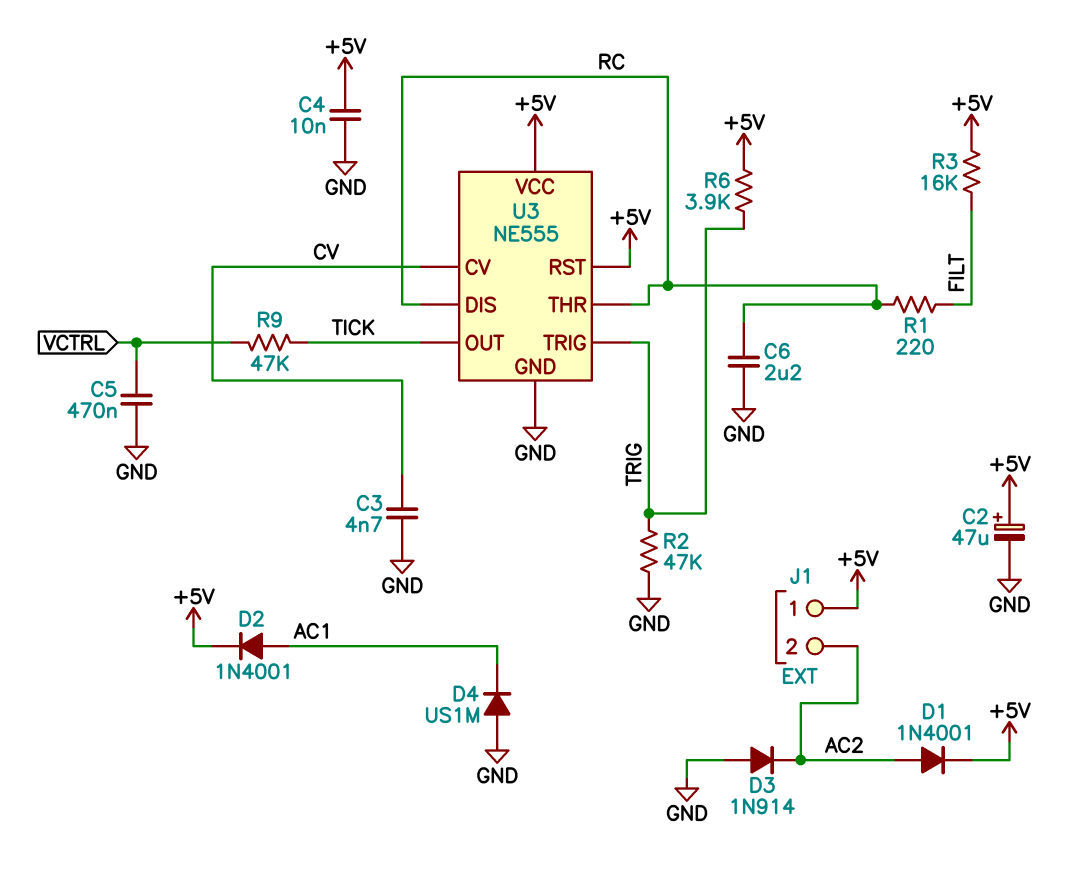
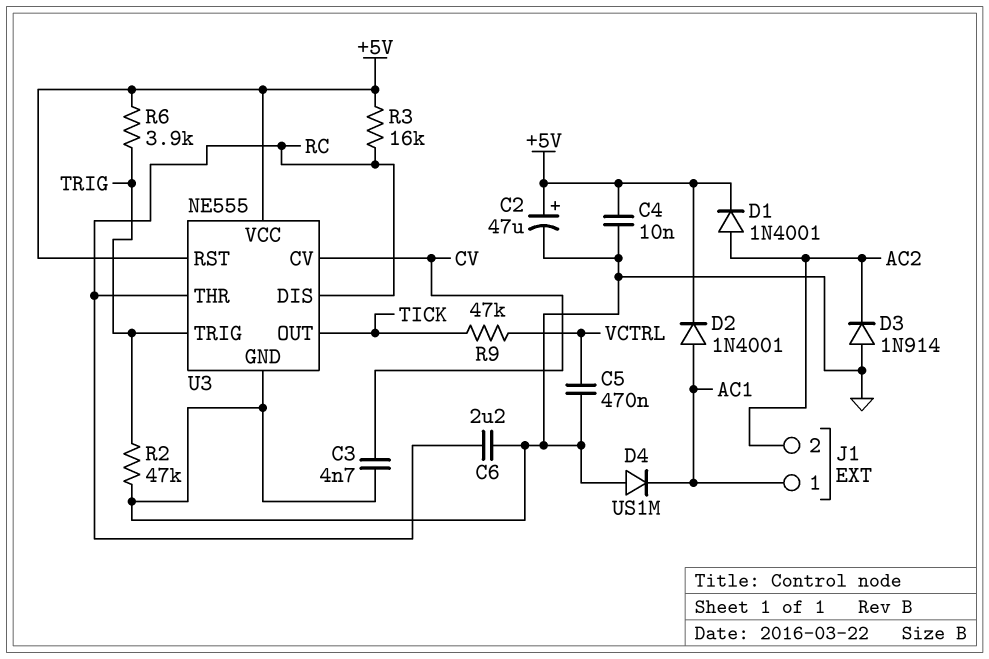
J1 pin 1: +5V -> AC1
R1: 220 (FILT, RC) -> none
R3: 16k (+5V, FILT) -> 16k (+5V, RC)

